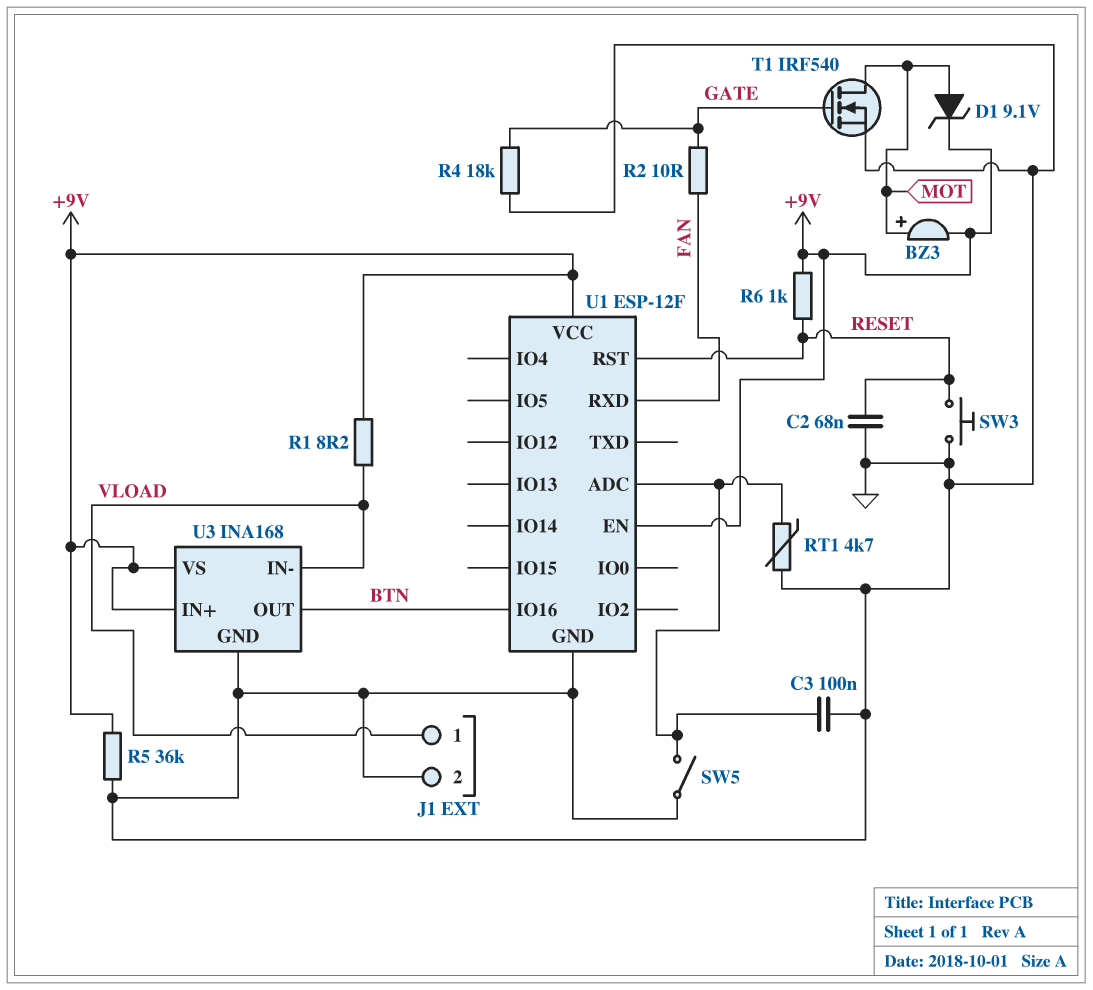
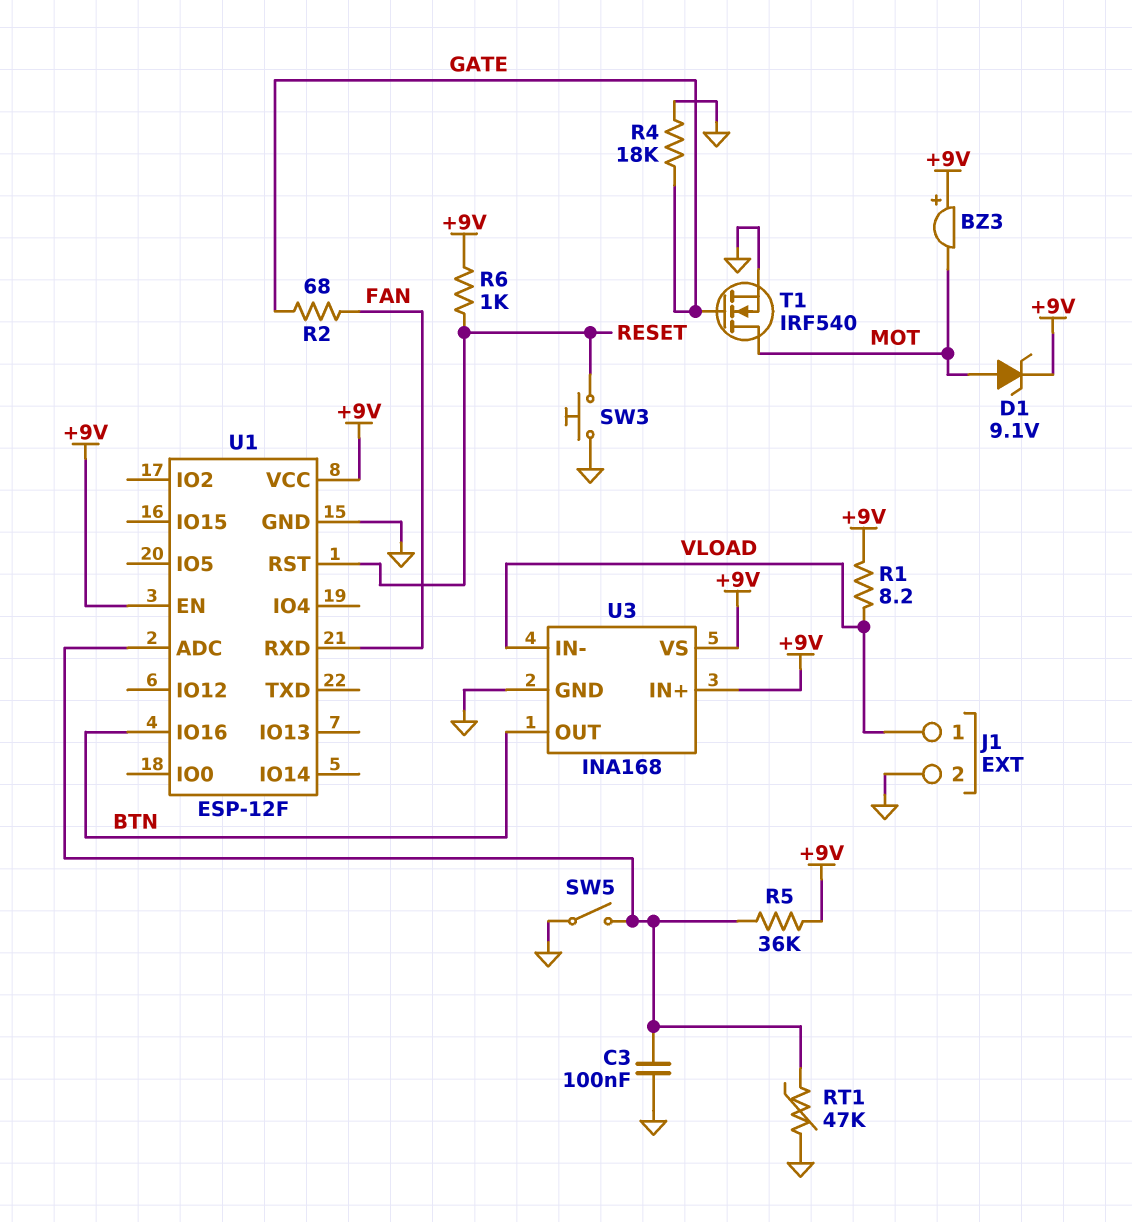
BZ3: buzzer (plus MOT, minus +9V) -> buzzer (plus +9V, minus MOT)
C2: 68nF (GND, RESET) -> none
R2: 10 (FAN, GATE) -> 68 (FAN, GATE)
R5: 36k (+9V, GND) -> 36k (+9V, U1/ADC)
RT1: 4.7k (GND, U1/ADC) -> 47k (GND, U1/ADC)

